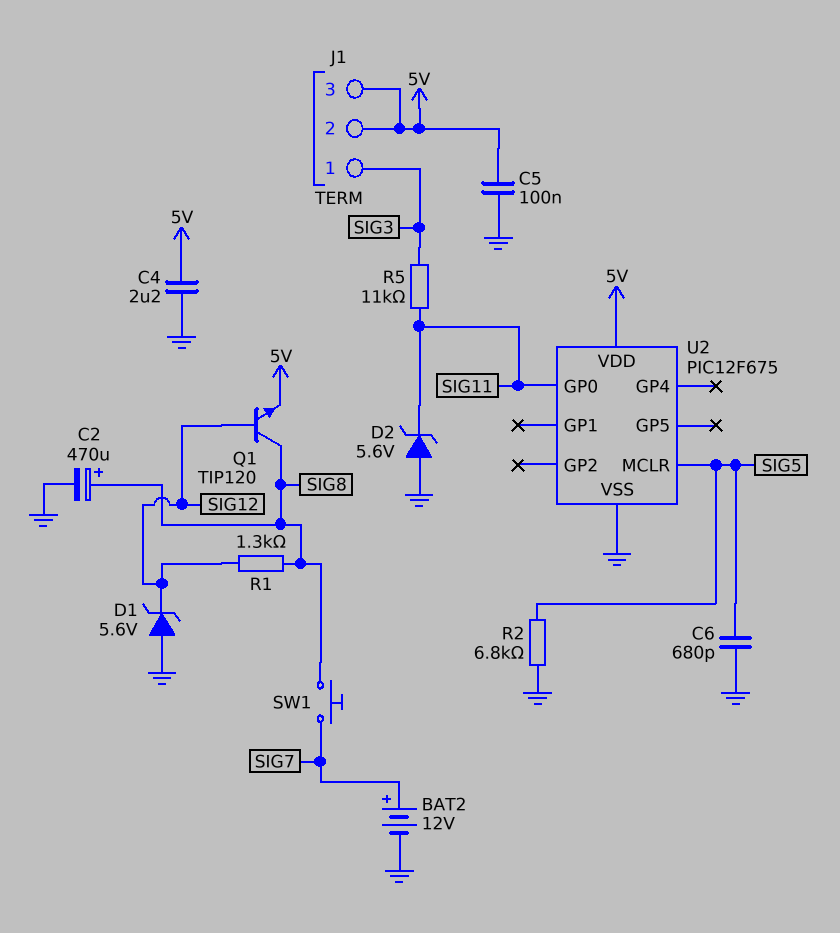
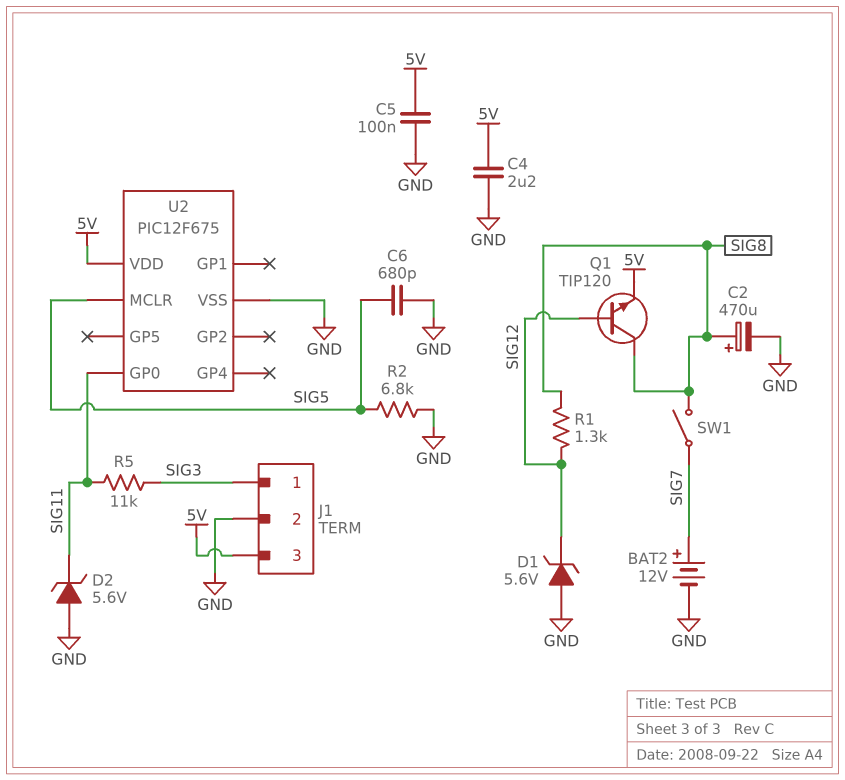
J1 pin 2: 5V -> GND
SW1: button (SIG7, SIG8) -> switch (SIG7, SIG8)

